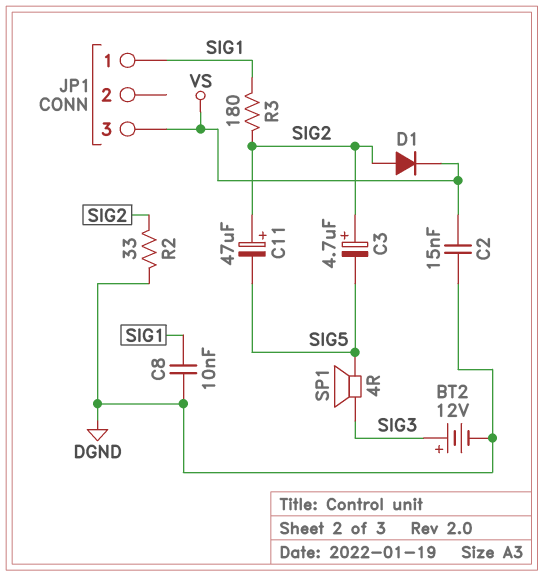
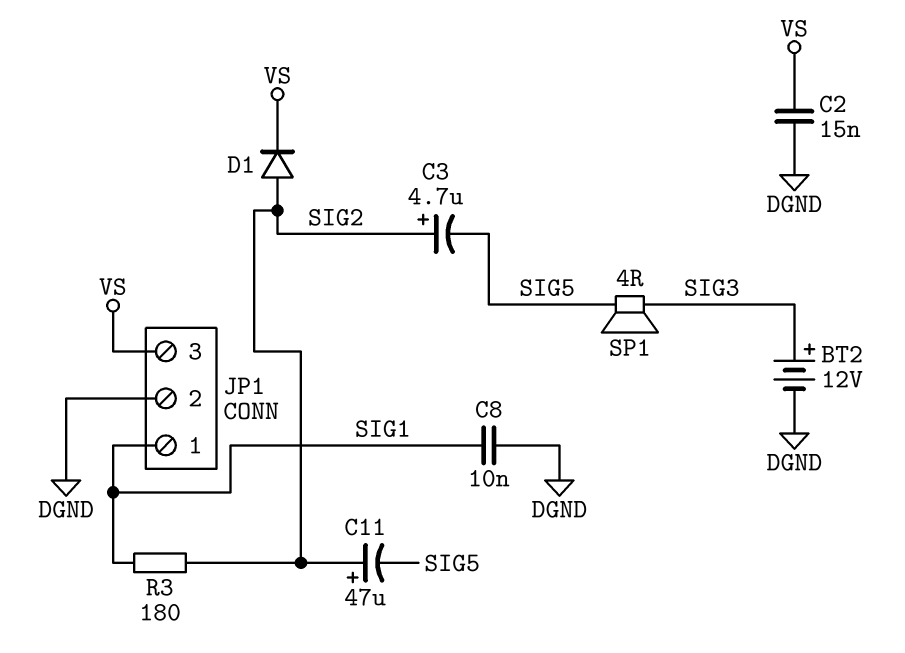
JP1 pin 2: none -> DGND
R2: 33 (DGND, SIG2) -> none

